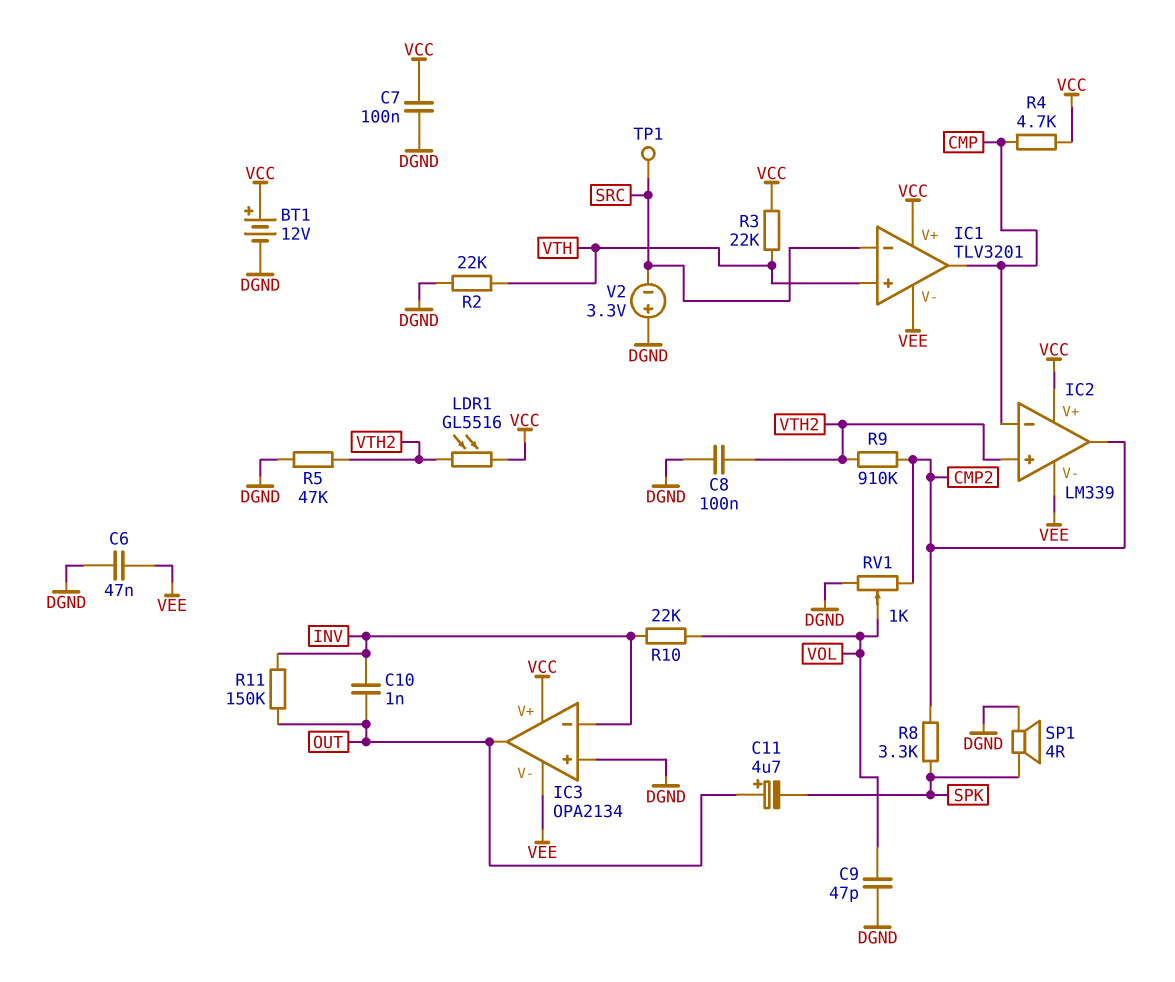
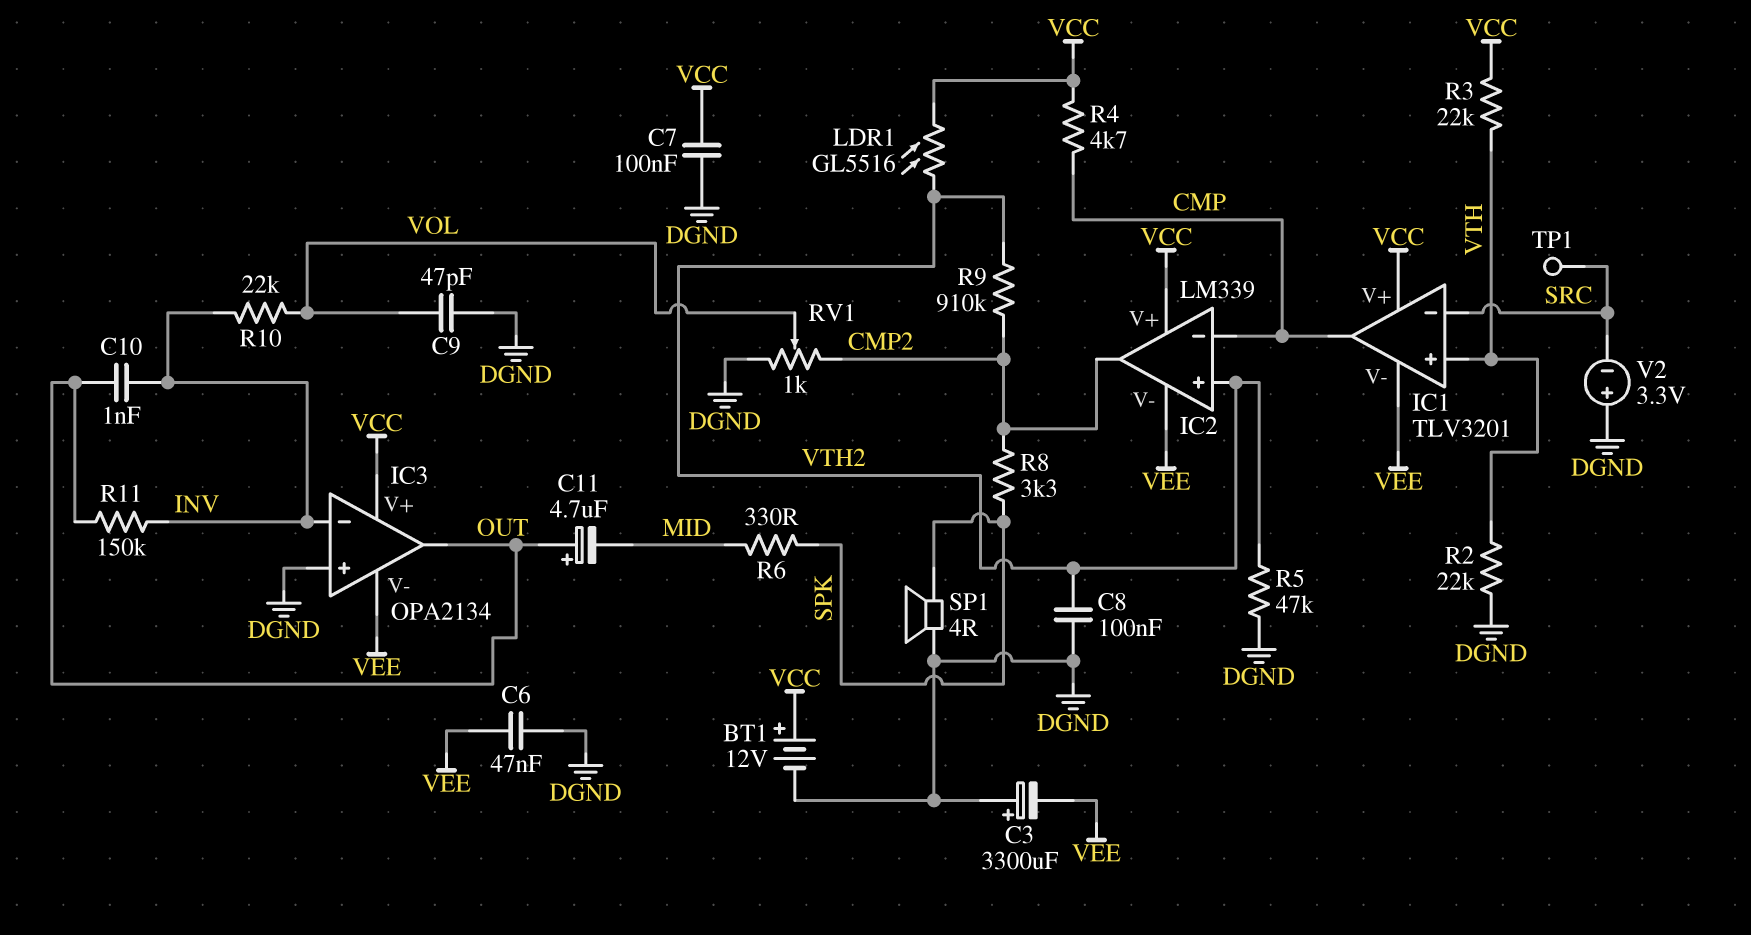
C3: none -> 3300uF (plus DGND, minus VEE)
C11: 4.7uF (plus OUT, minus SPK) -> 4.7uF (plus OUT, minus MID)
R6: none -> 330 (MID, SPK)

